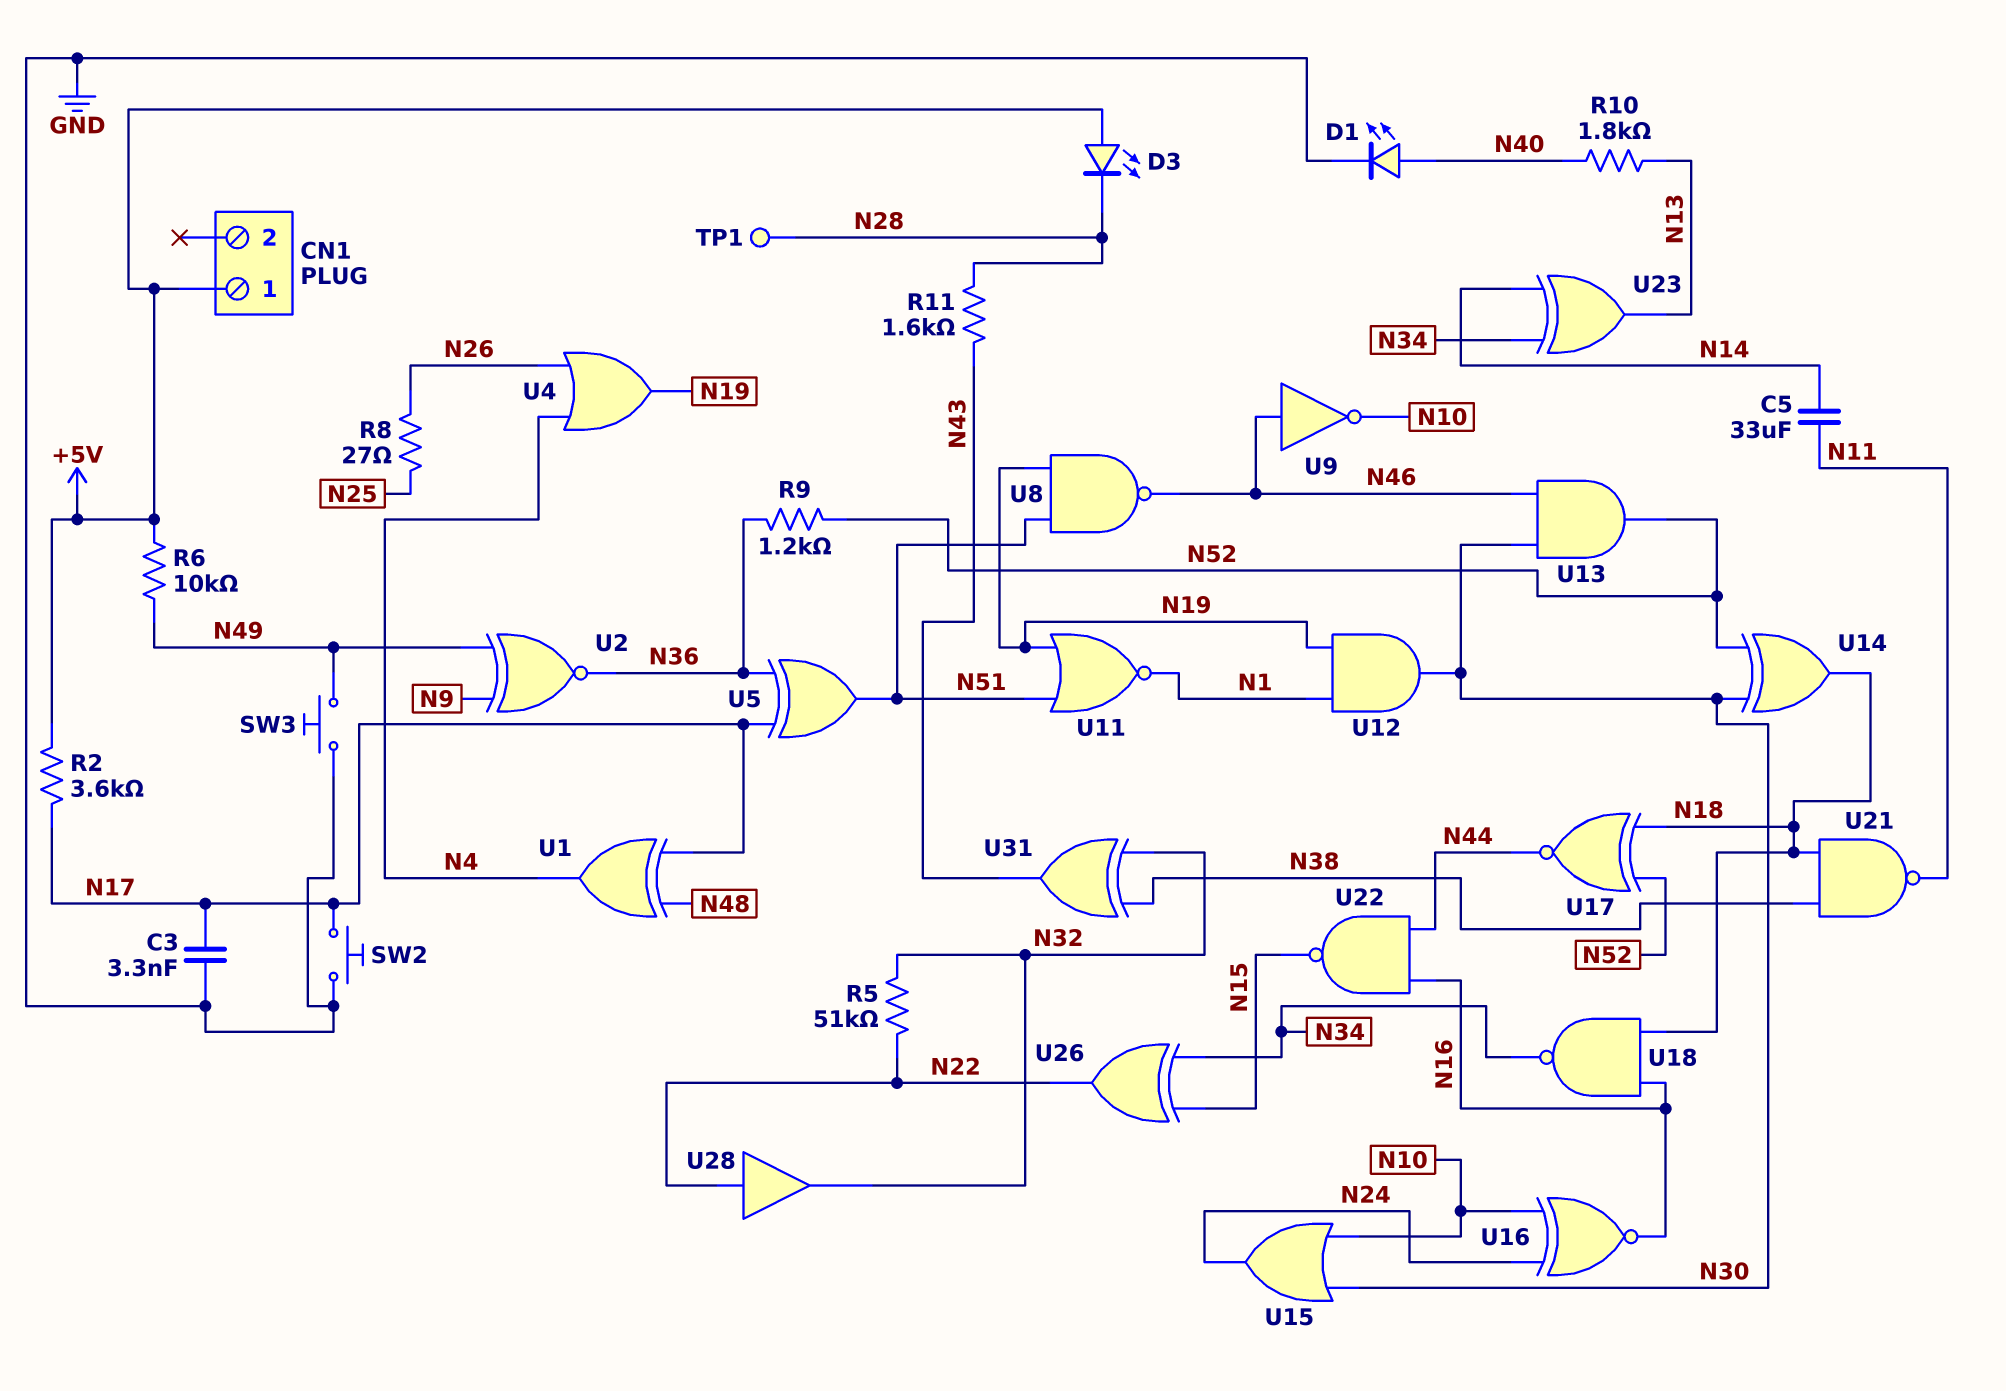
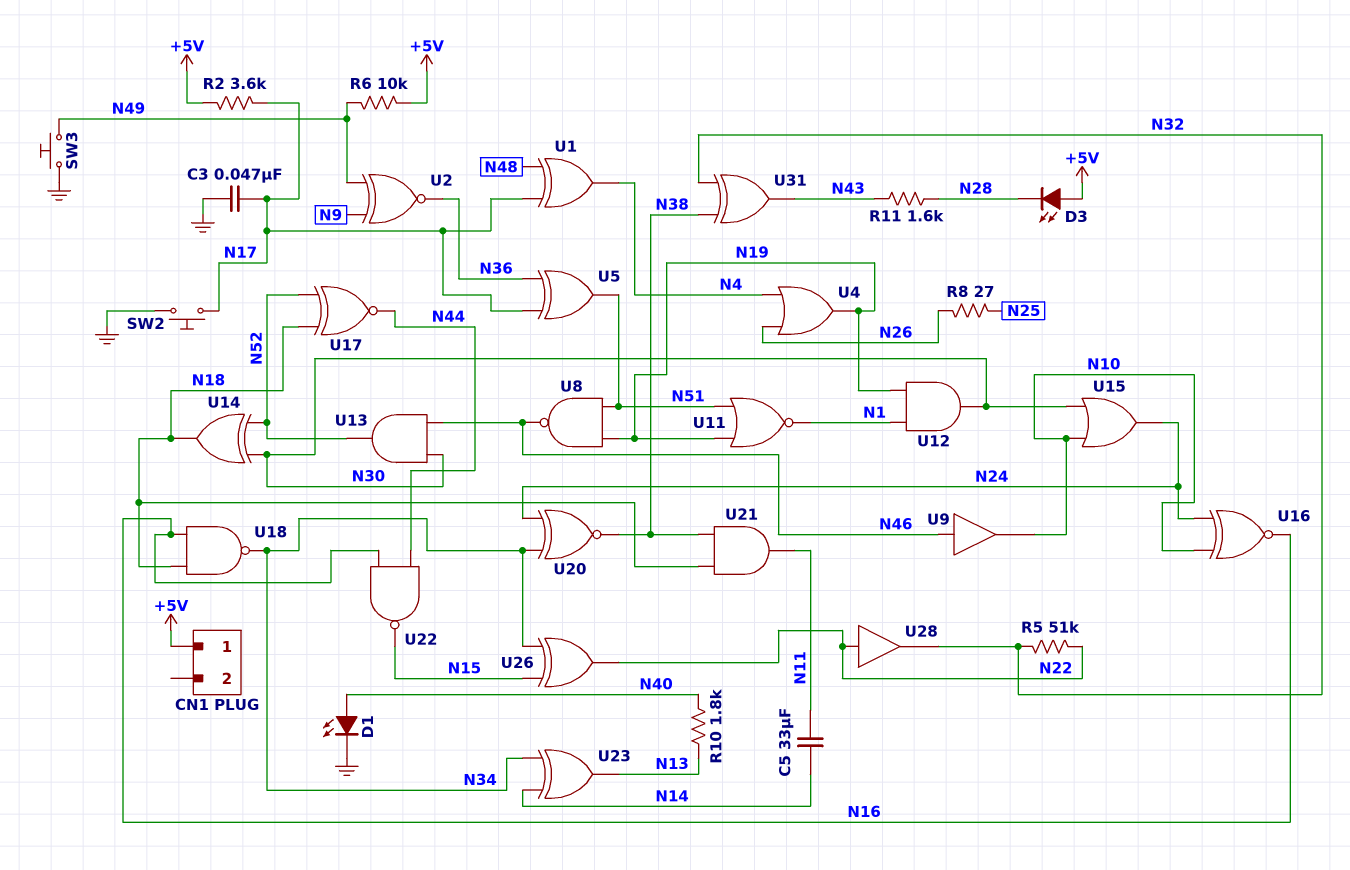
C3: 3.3nF (GND, N17) -> 47nF (GND, N17)
R9: 1.2k (N36, N52) -> none
TP1: test point (N28) -> none
U9: NOT (in N46, out N10) -> buffer (in N46, out N10)
U20: none -> XNOR (in N24, in N34, out N38)
U21: NAND (in N18, in N38, out N11) -> AND (in N18, in N38, out N11)

